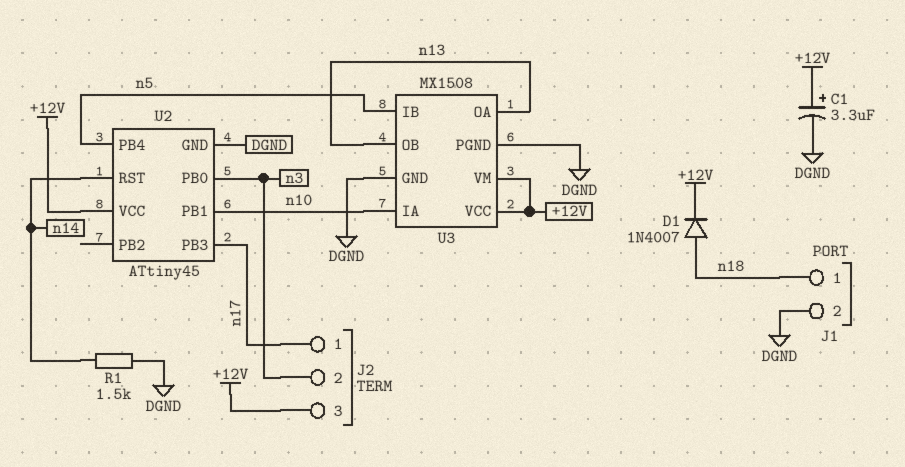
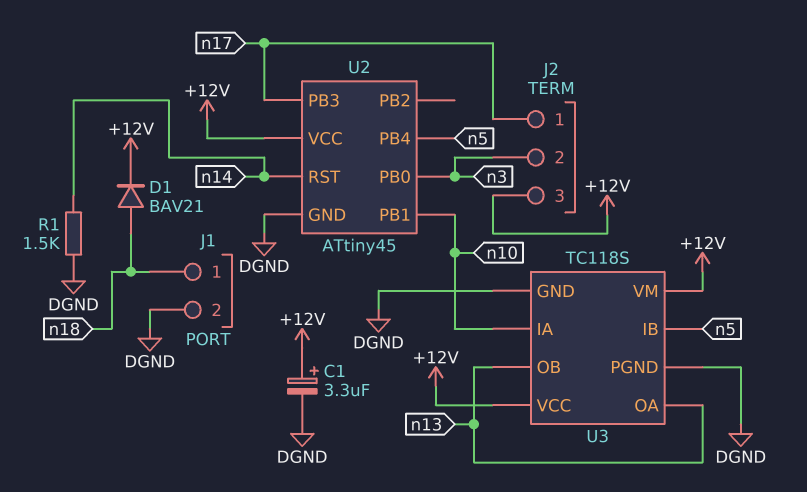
D1: diode 1N4007 (A n18, K +12V) -> diode BAV21 (A n18, K +12V)
U3: MX1508 -> TC118S

